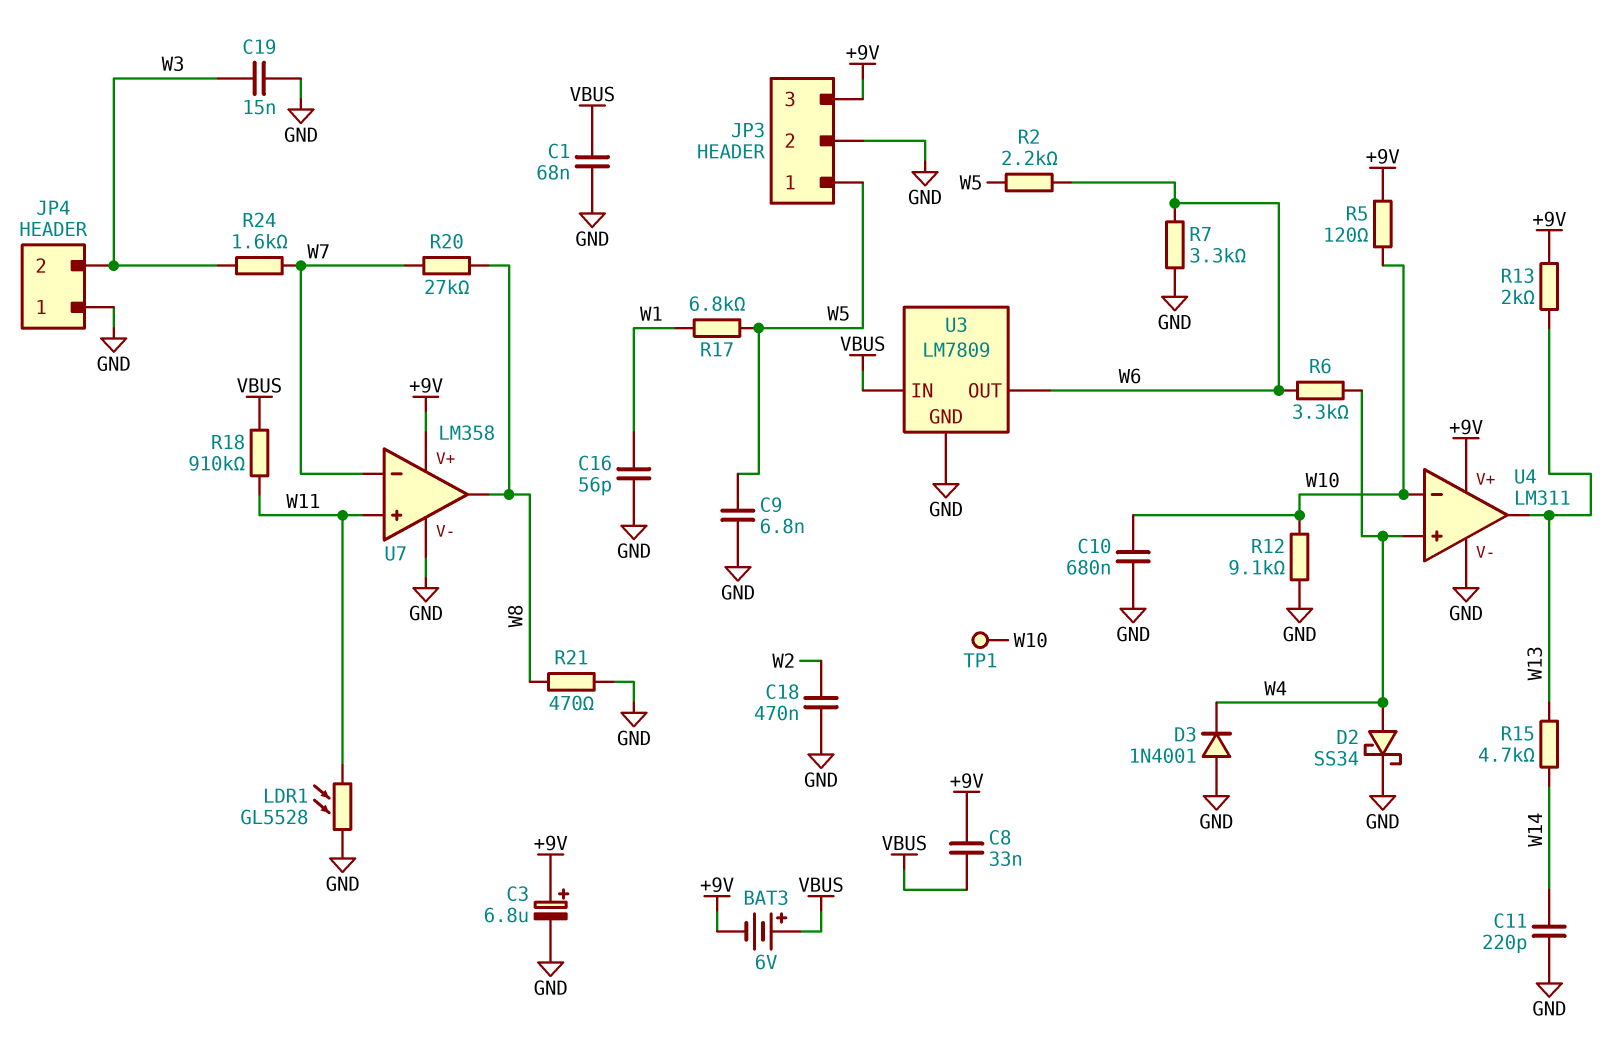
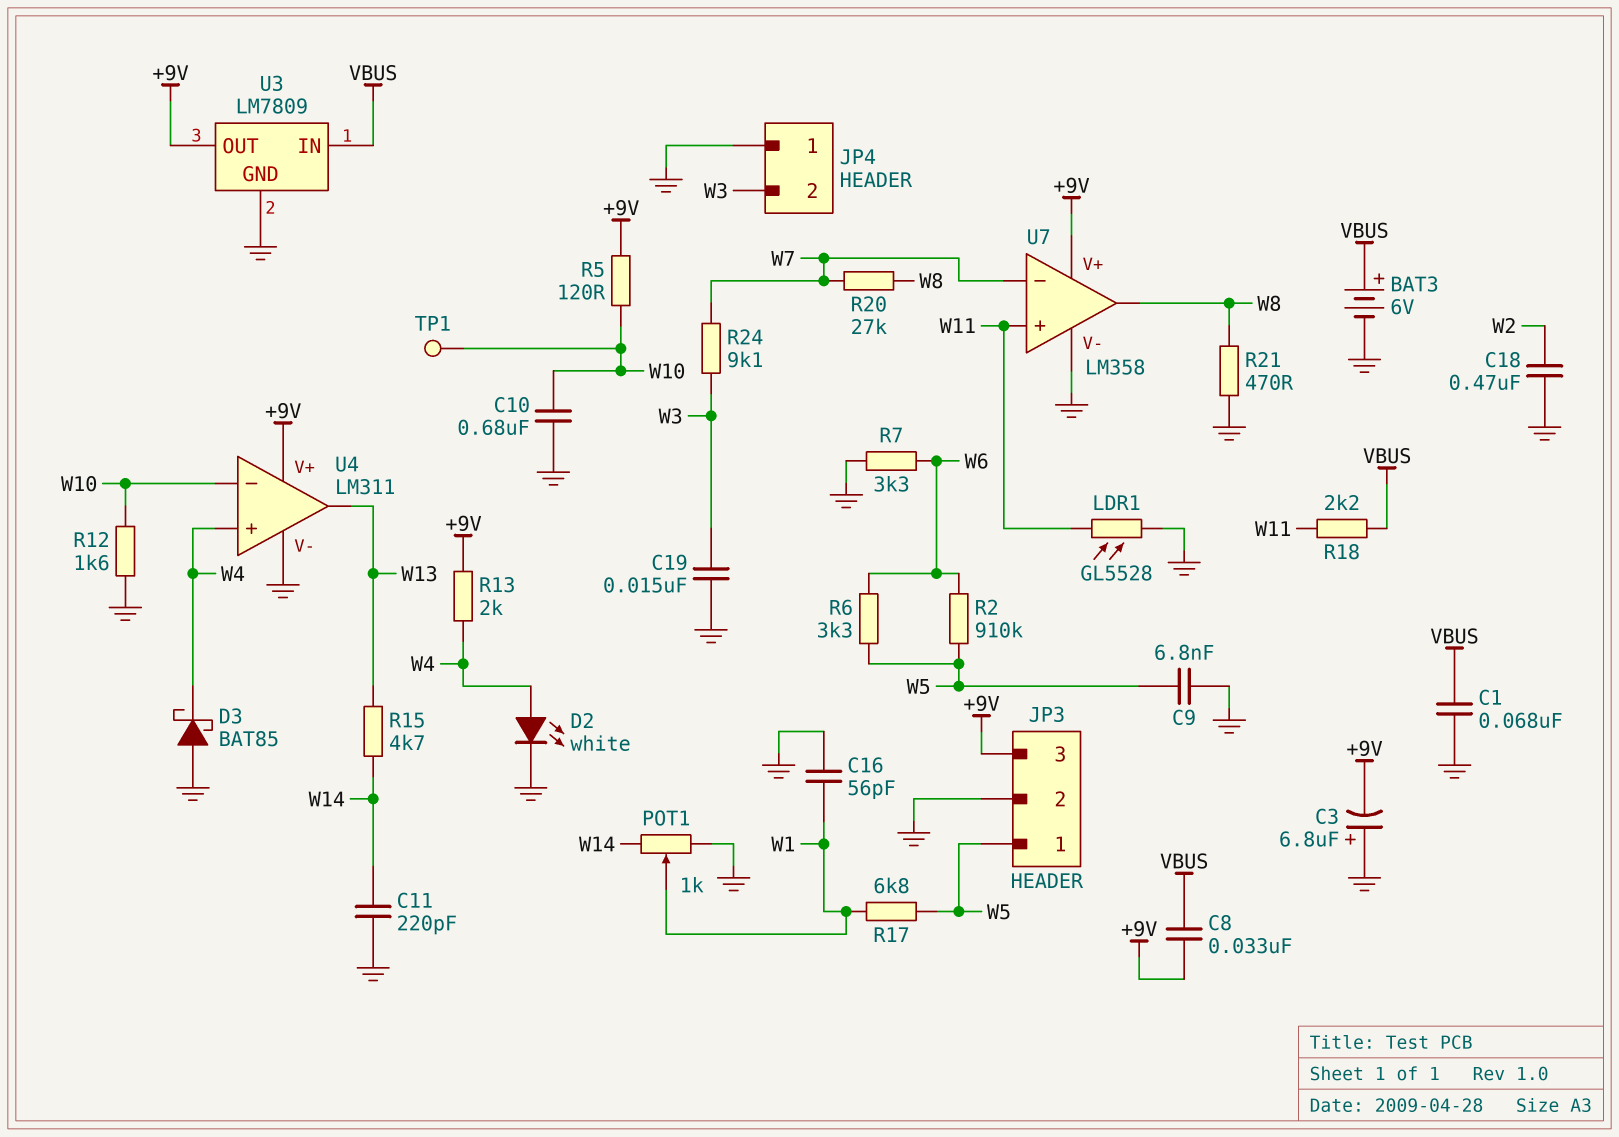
BAT3: 6V (plus VBUS, minus +9V) -> 6V (plus VBUS, minus GND)
C3: 6.8uF (plus +9V, minus GND) -> 6.8uF (plus GND, minus +9V)
D2: schottky SS34 (A W4, K GND) -> LED white (A W4, K GND)
D3: diode 1N4001 (A GND, K W4) -> schottky BAT85 (A GND, K W4)
POT1: none -> 1k (GND, W14, wiper W1)
R2: 2.2k (W5, W6) -> 910k (W5, W6)
R6: 3.3k (W4, W6) -> 3.3k (W5, W6)
R12: 9.1k (GND, W10) -> 1.6k (GND, W10)
R13: 2k (+9V, W13) -> 2k (+9V, W4)
R18: 910k (VBUS, W11) -> 2.2k (VBUS, W11)
R24: 1.6k (W3, W7) -> 9.1k (W3, W7)
U3 pin OUT: W6 -> +9V

